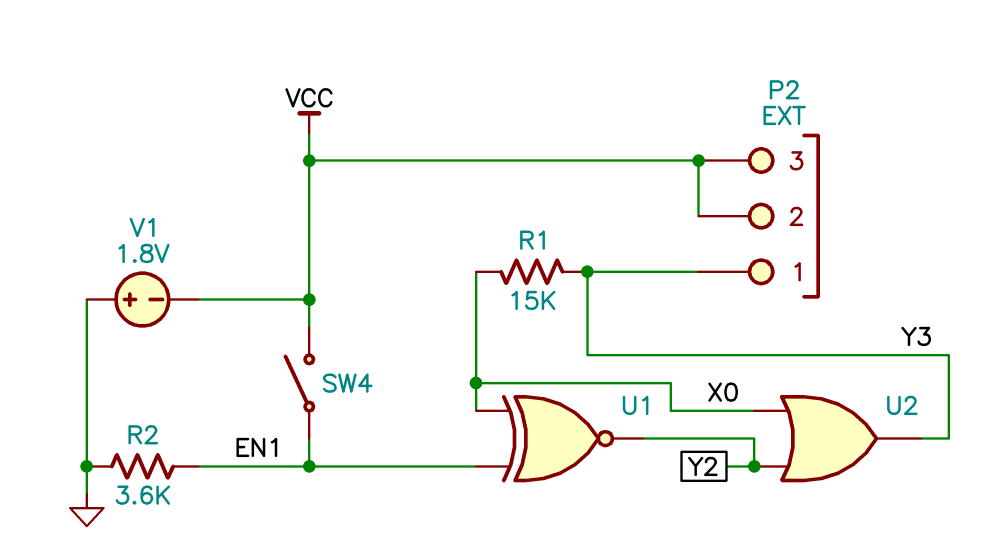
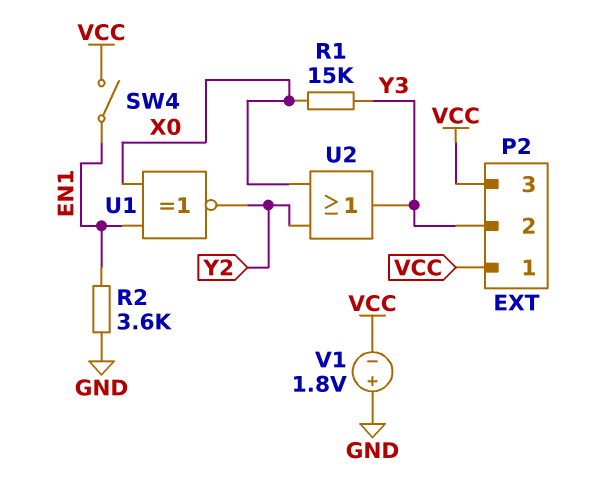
P2 pin 1: Y3 -> VCC
P2 pin 2: VCC -> Y3

